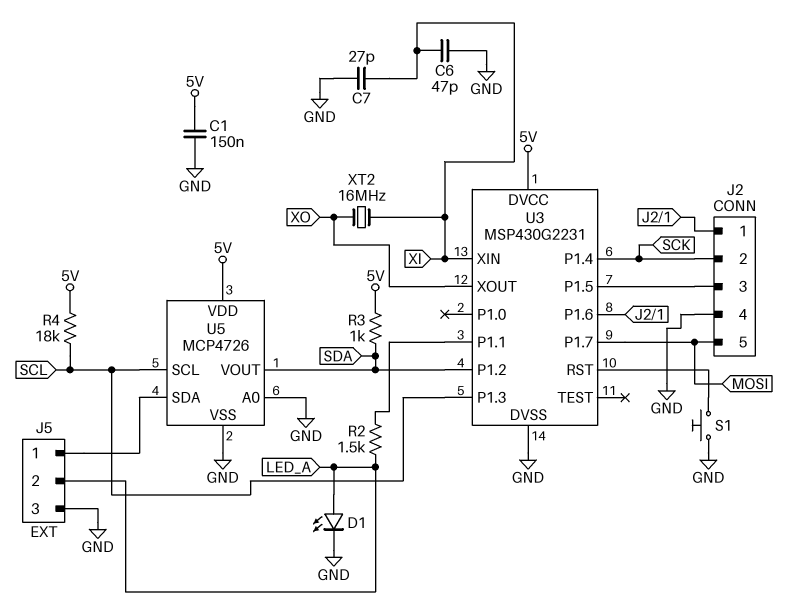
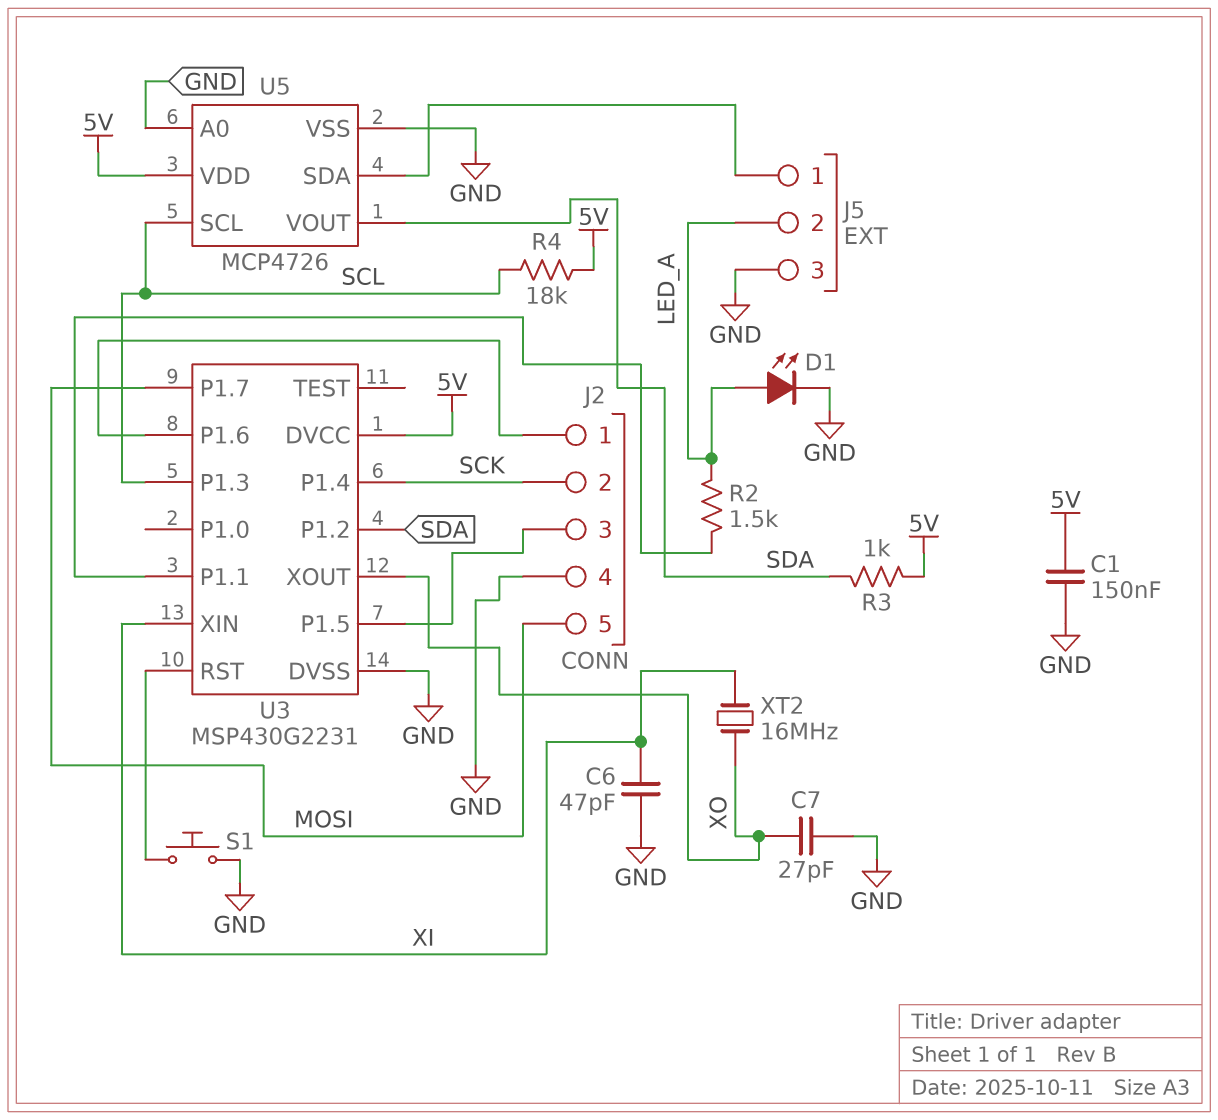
C7: 27pF (GND, XI) -> 27pF (GND, XO)

